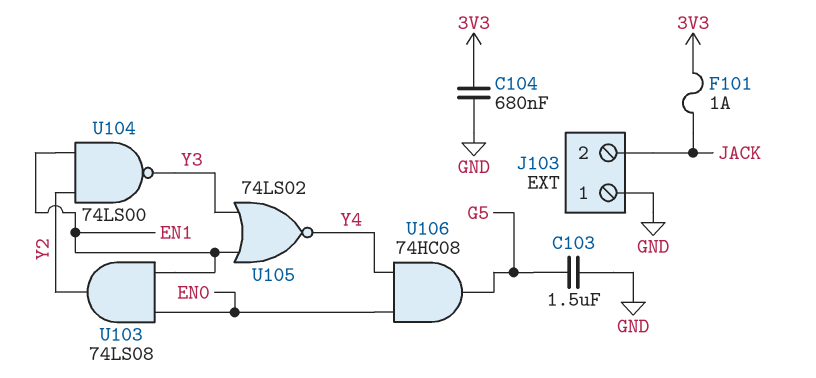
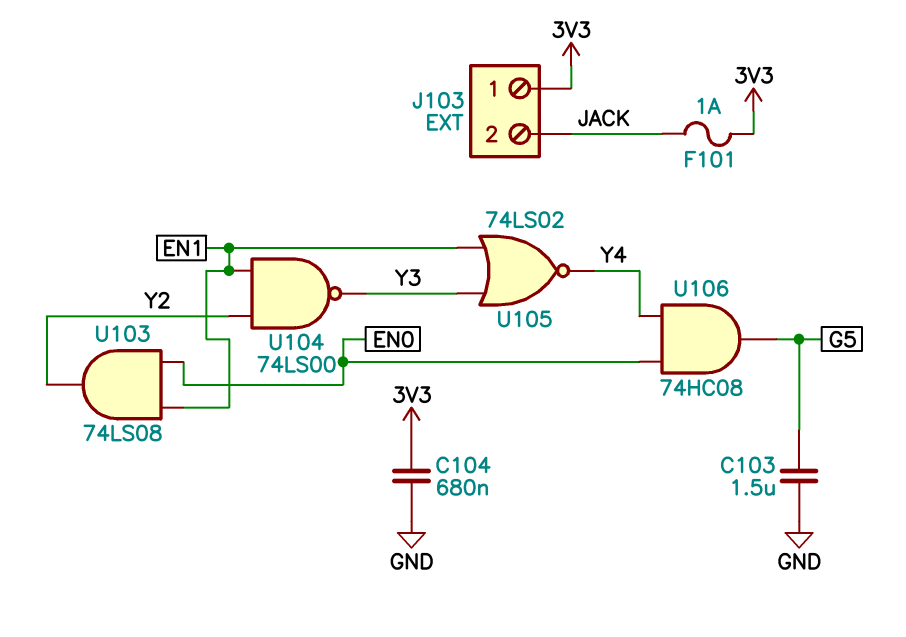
J103 pin 1: GND -> 3V3

